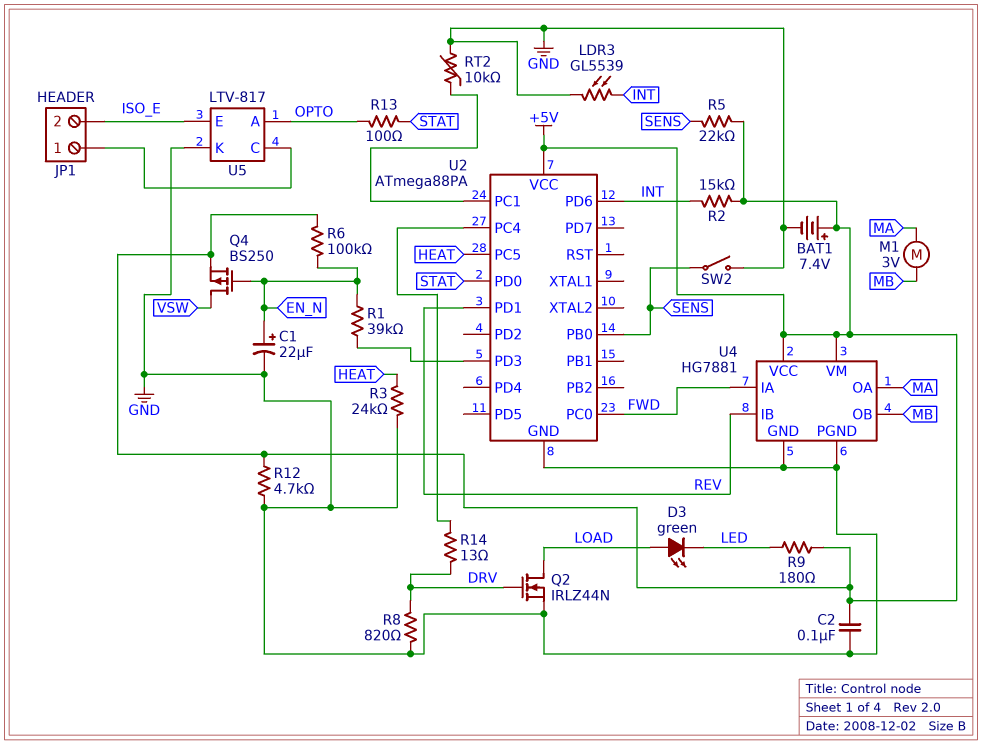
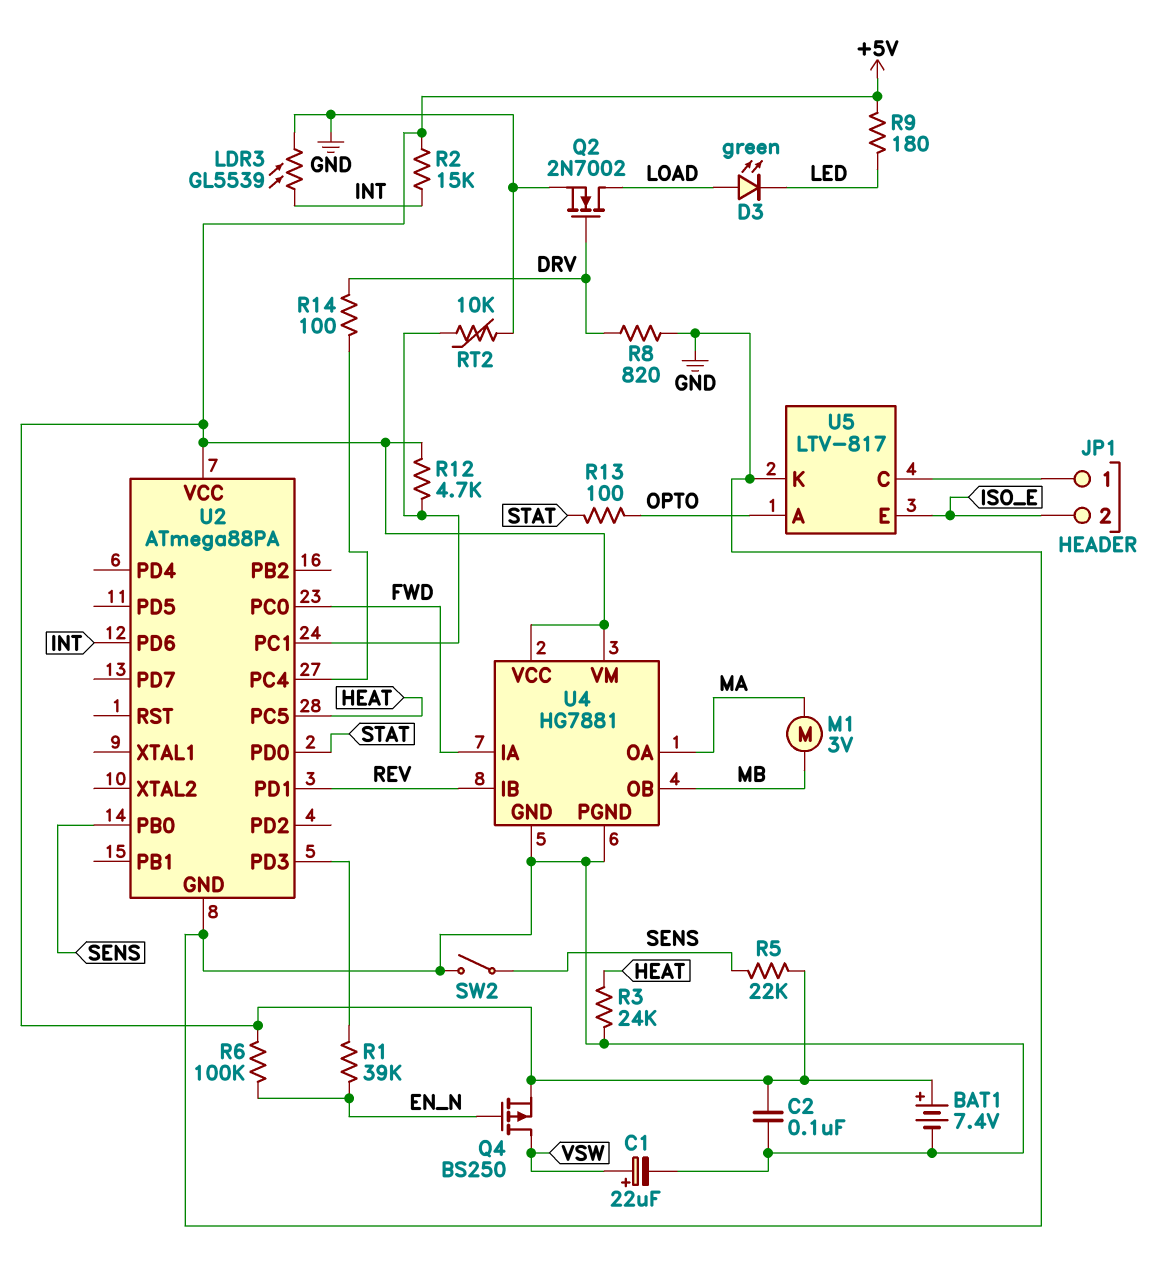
C1: 22uF (plus EN_N, minus GND) -> 22uF (plus VSW, minus GND)
Q2: NMOS IRLZ44N (G DRV, D LOAD, S GND) -> NMOS 2N7002 (G DRV, D LOAD, S GND)
R12: 4.7k (+5V, GND) -> 4.7k (+5V, U2/PC1)
R14: 13 (DRV, U2/PC4) -> 100 (DRV, U2/PC4)

